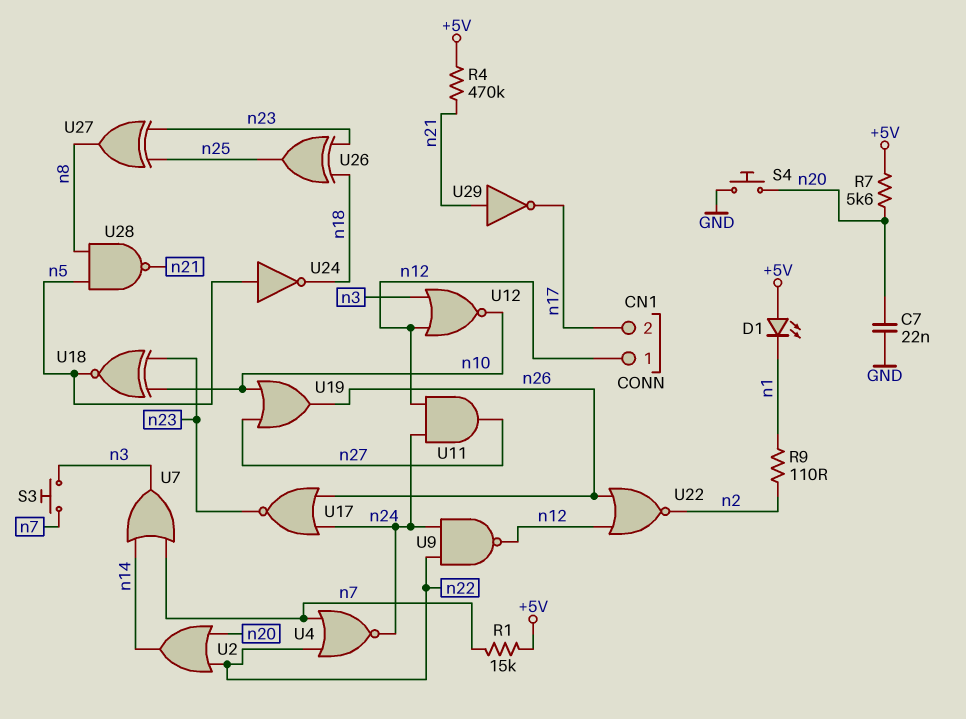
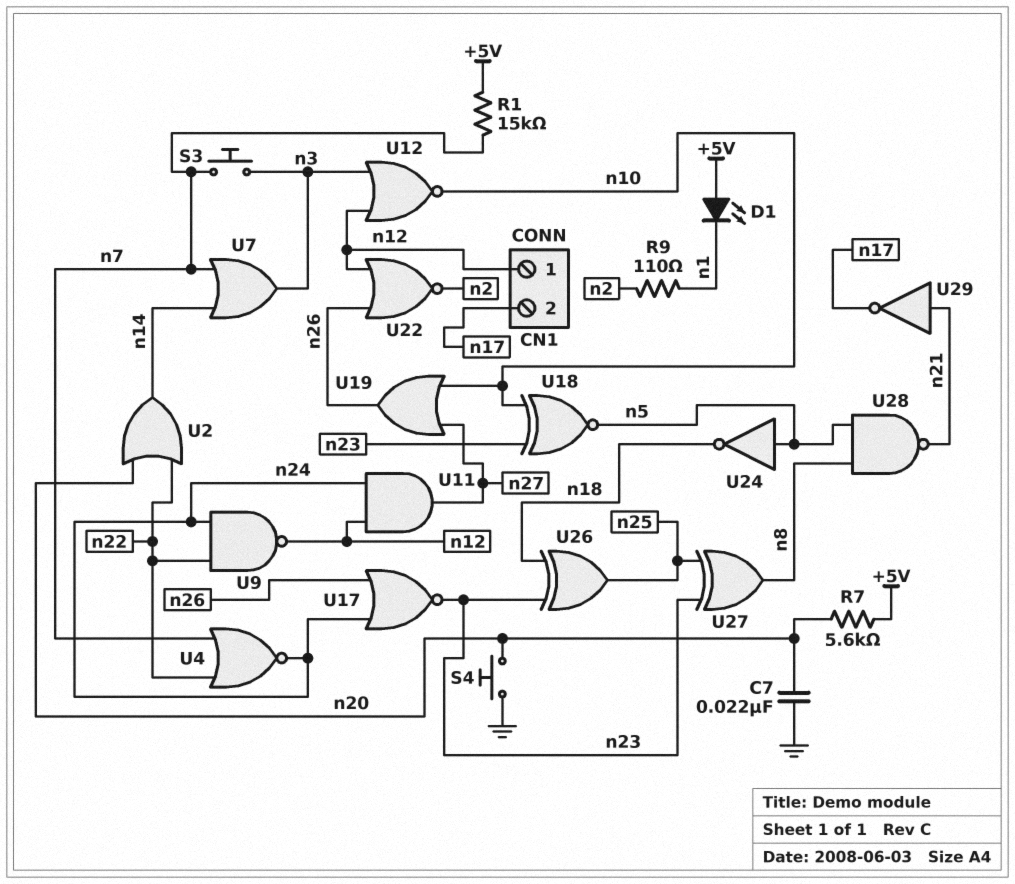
R4: 470k (+5V, n21) -> none

